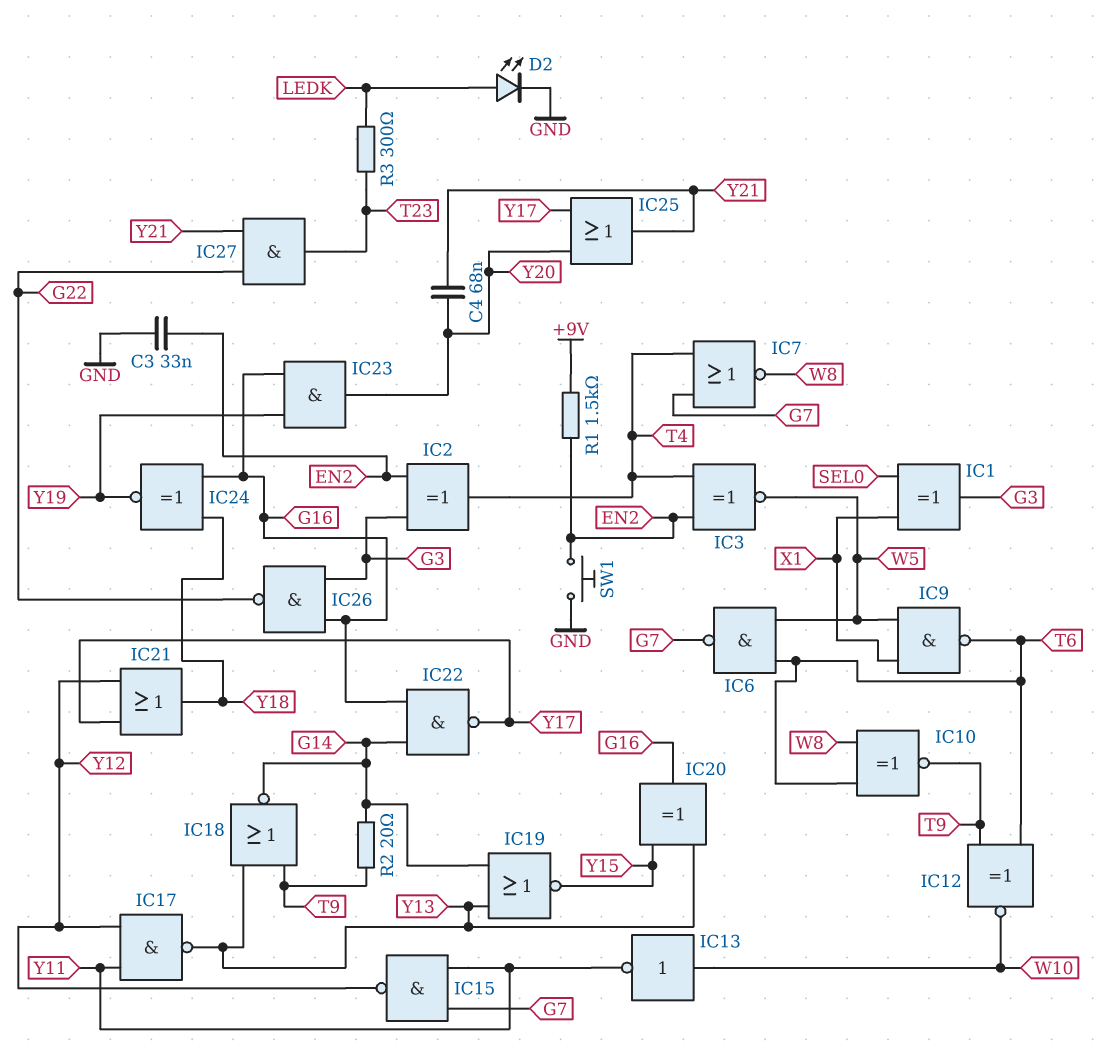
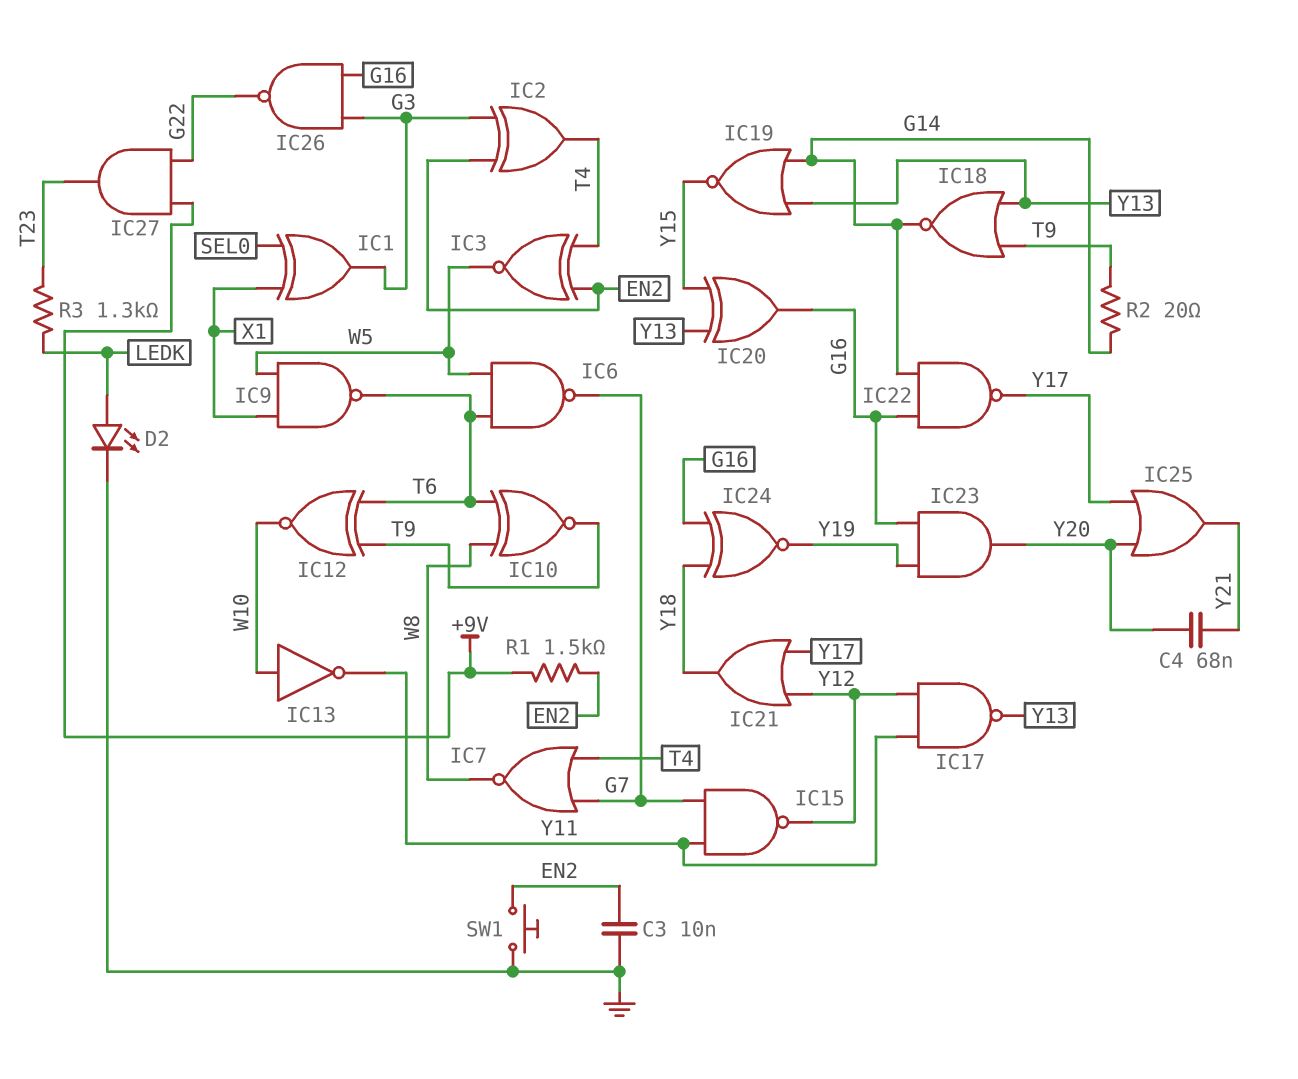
C3: 33nF (EN2, GND) -> 10nF (EN2, GND)
IC27: AND (in G22, in Y21, out T23) -> AND (in +9V, in G22, out T23)
R3: 300 (LEDK, T23) -> 1.3k (LEDK, T23)

